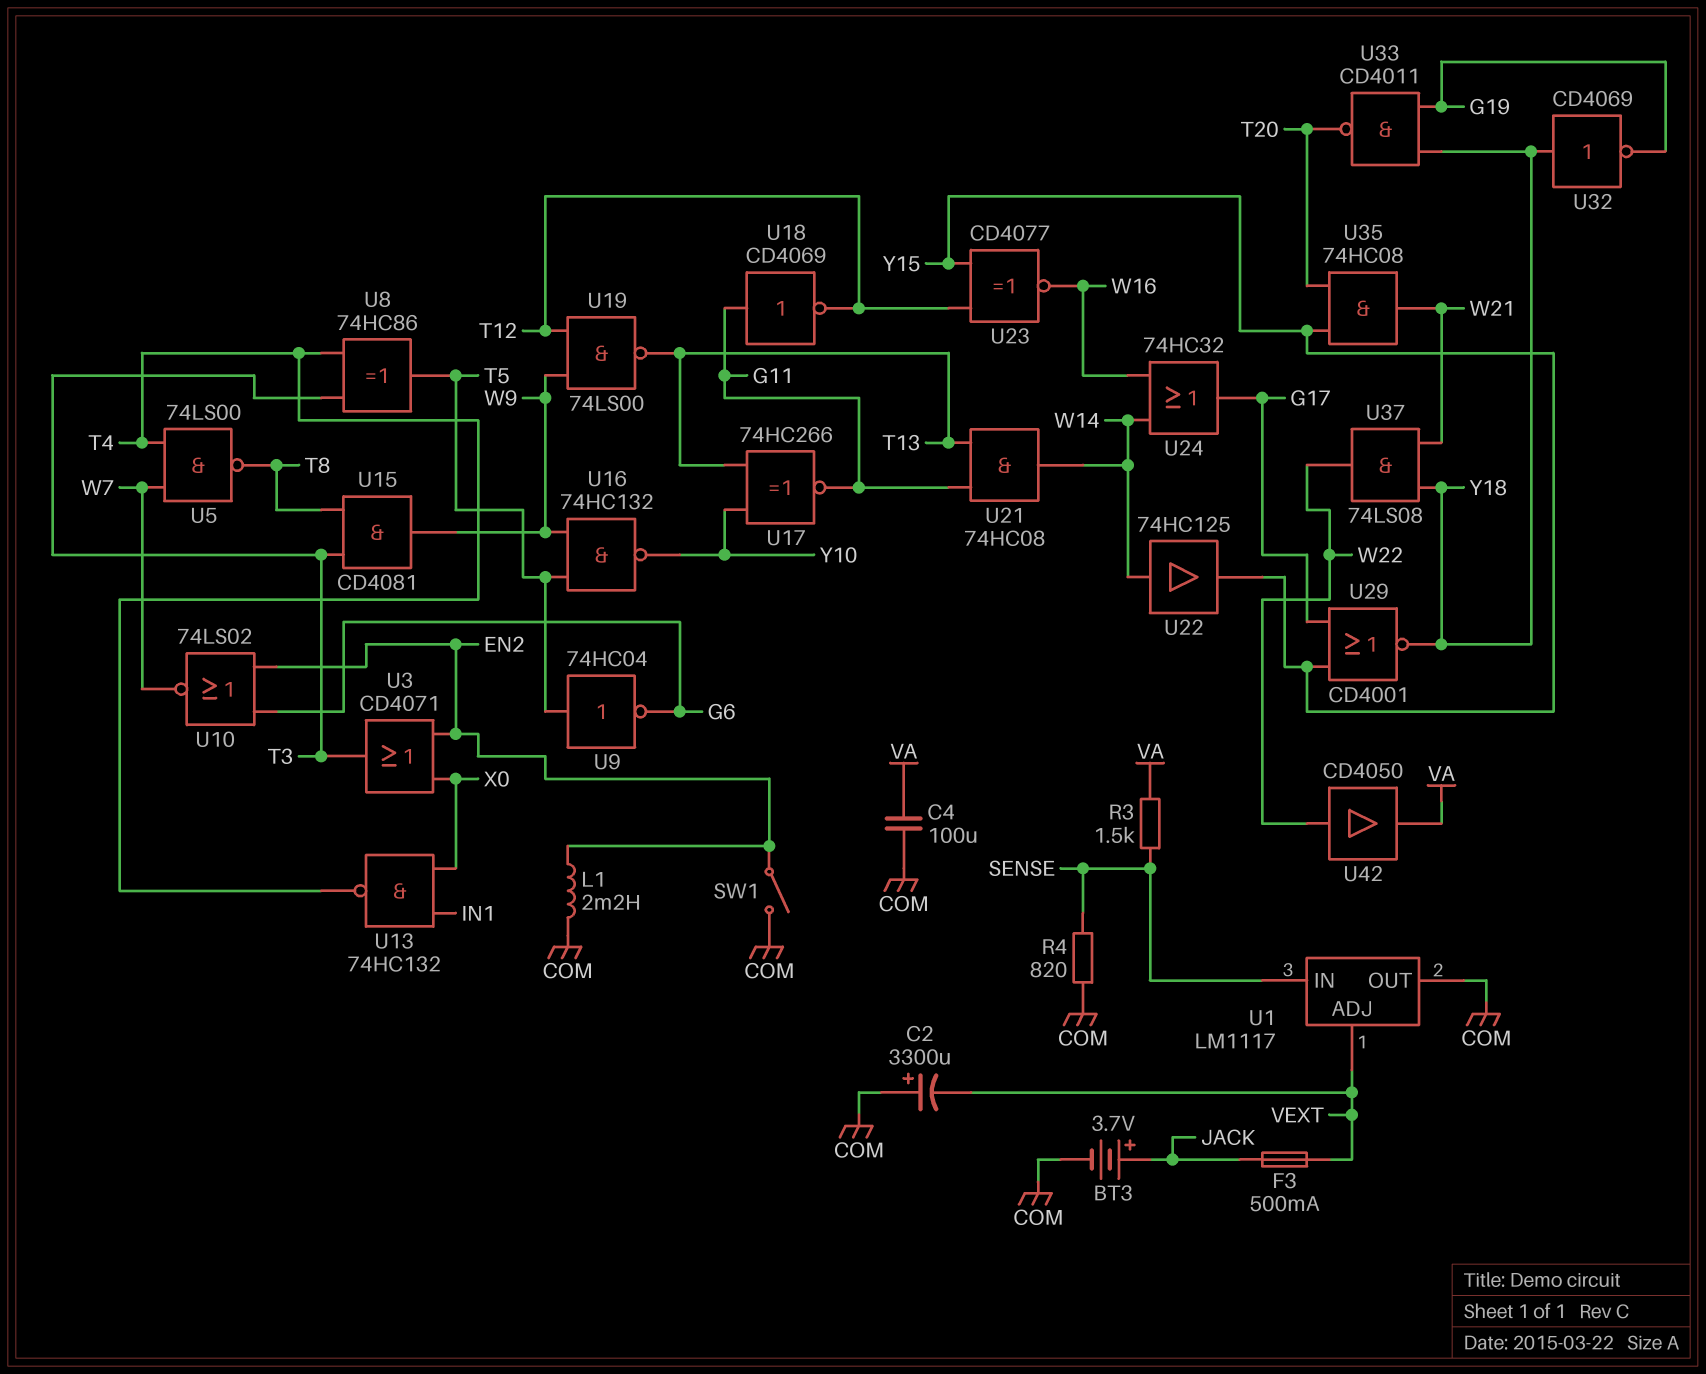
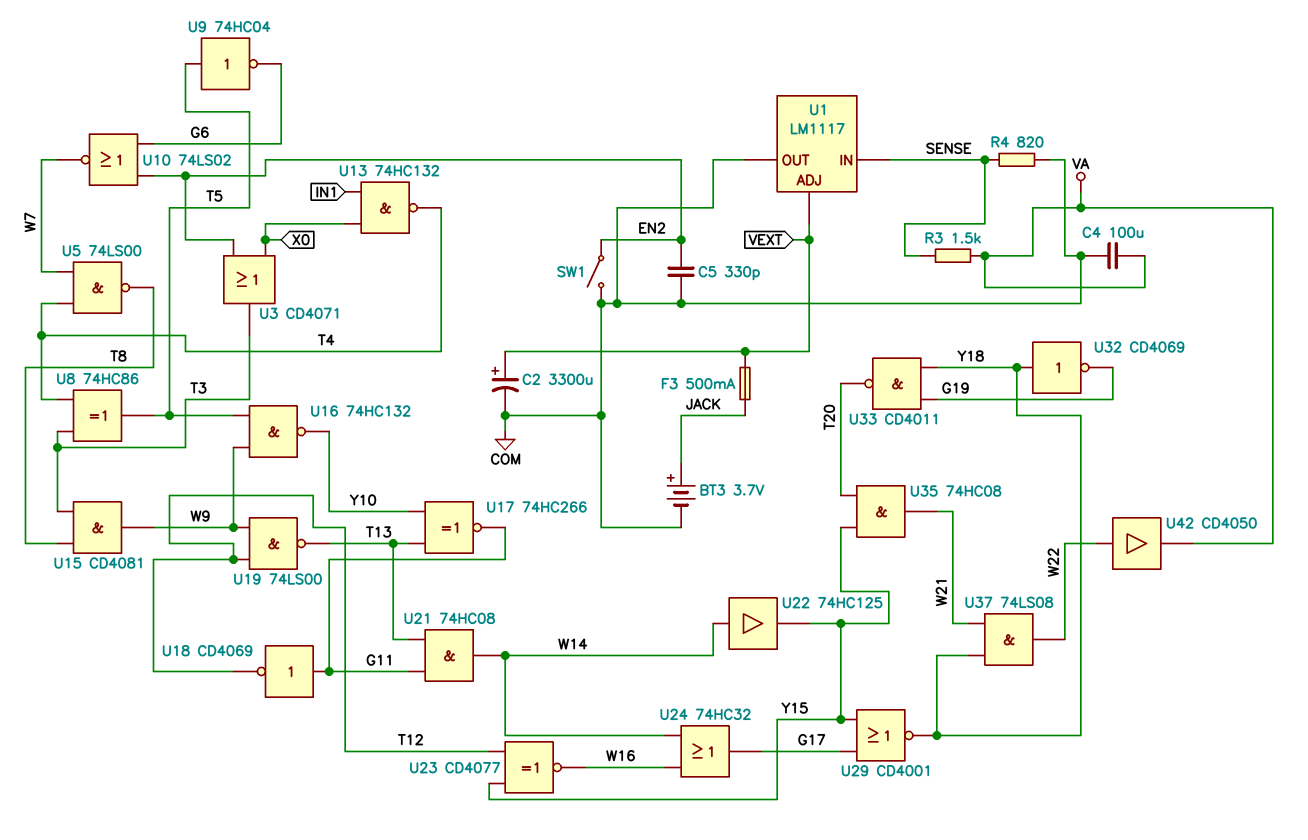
C2: 3300uF (plus COM, minus VEXT) -> 3300uF (plus VEXT, minus COM)
C5: none -> 330pF (COM, EN2)
L1: 2.2mH (COM, EN2) -> none

